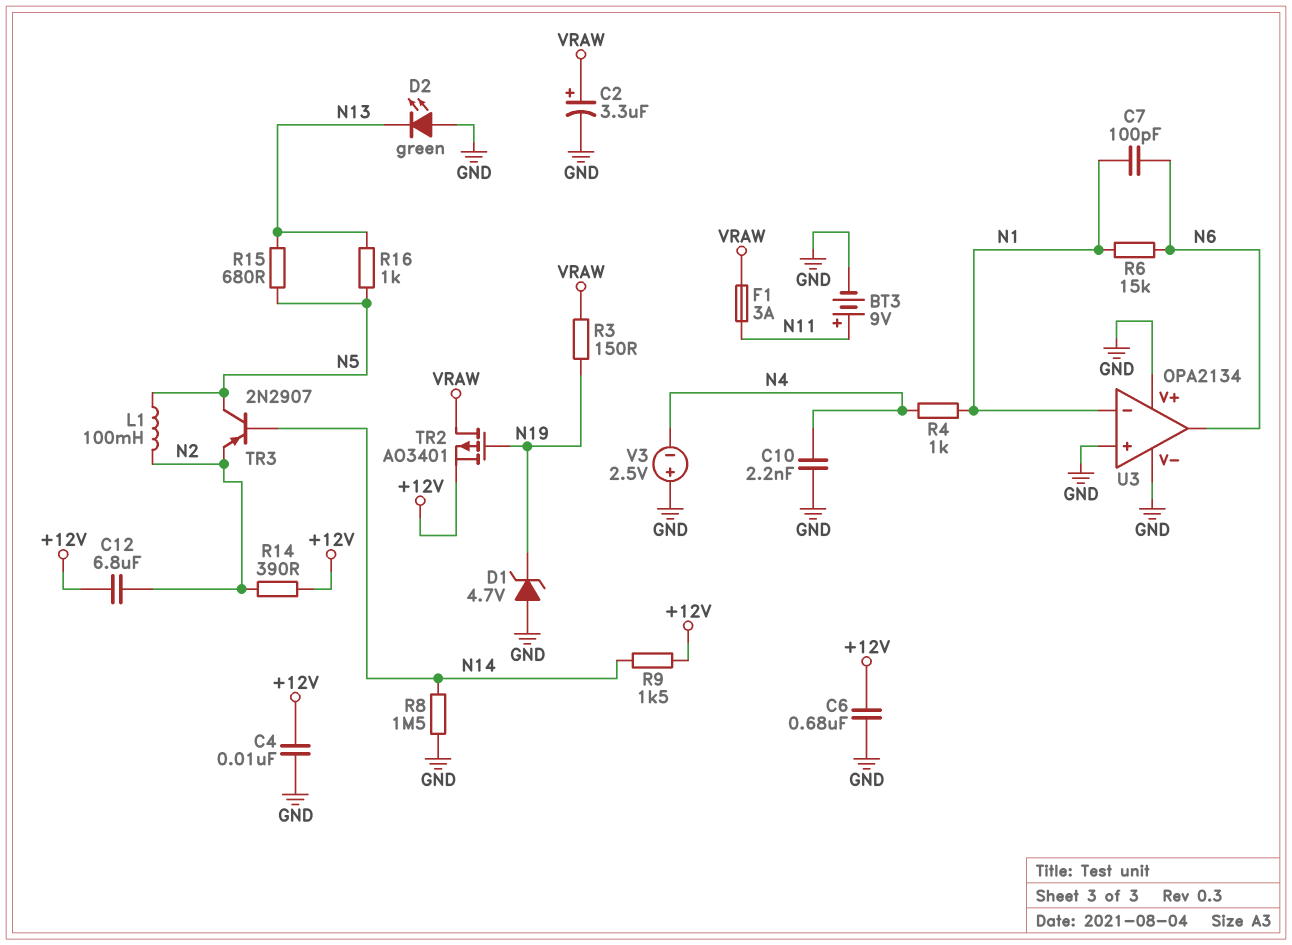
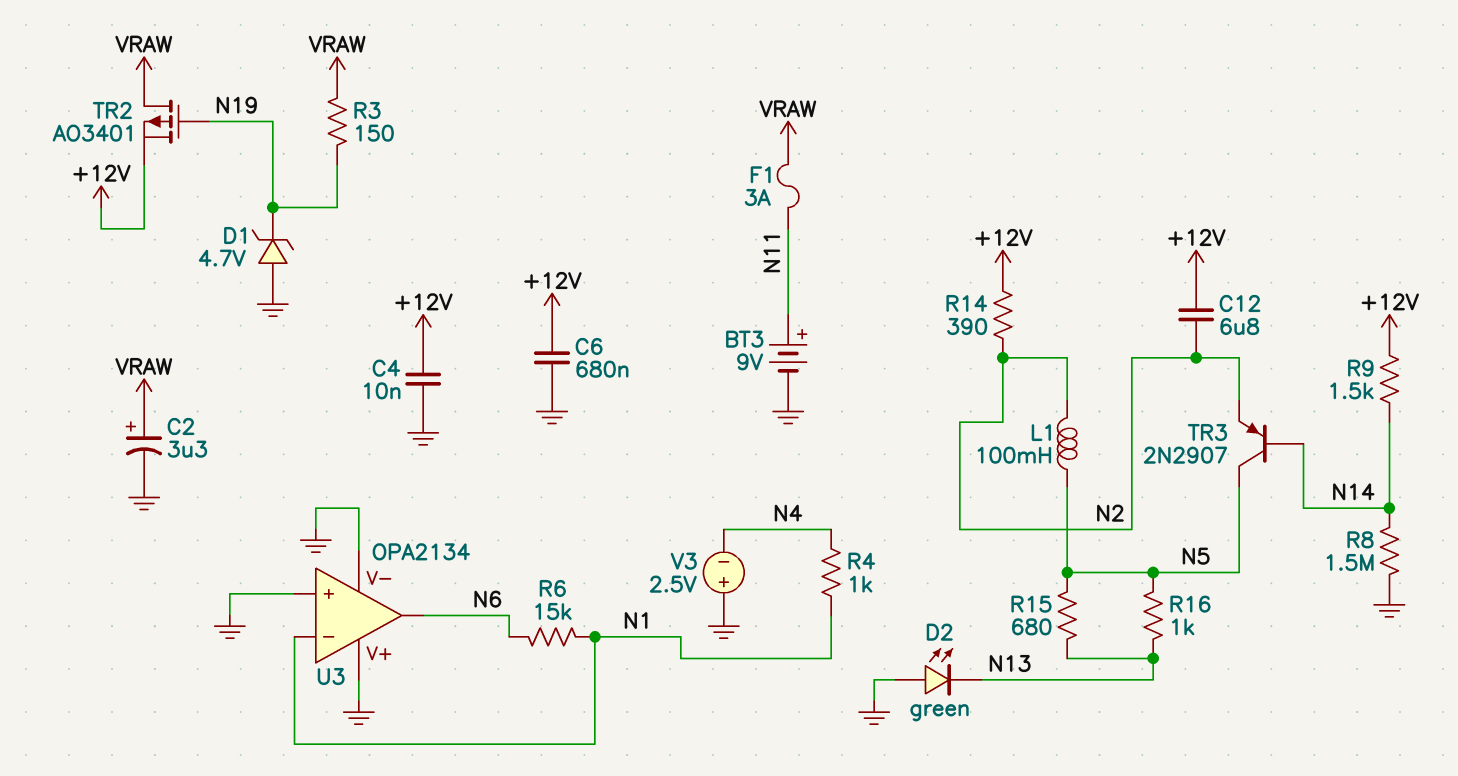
C7: 100pF (N1, N6) -> none
C10: 2.2nF (GND, N4) -> none

